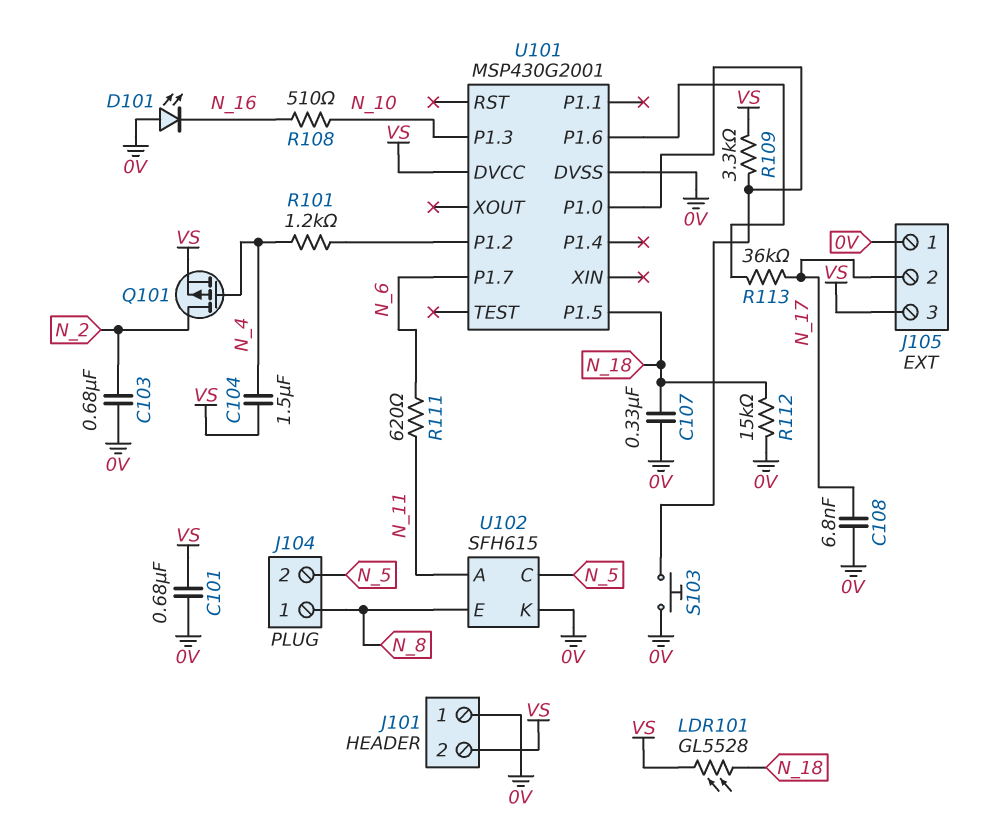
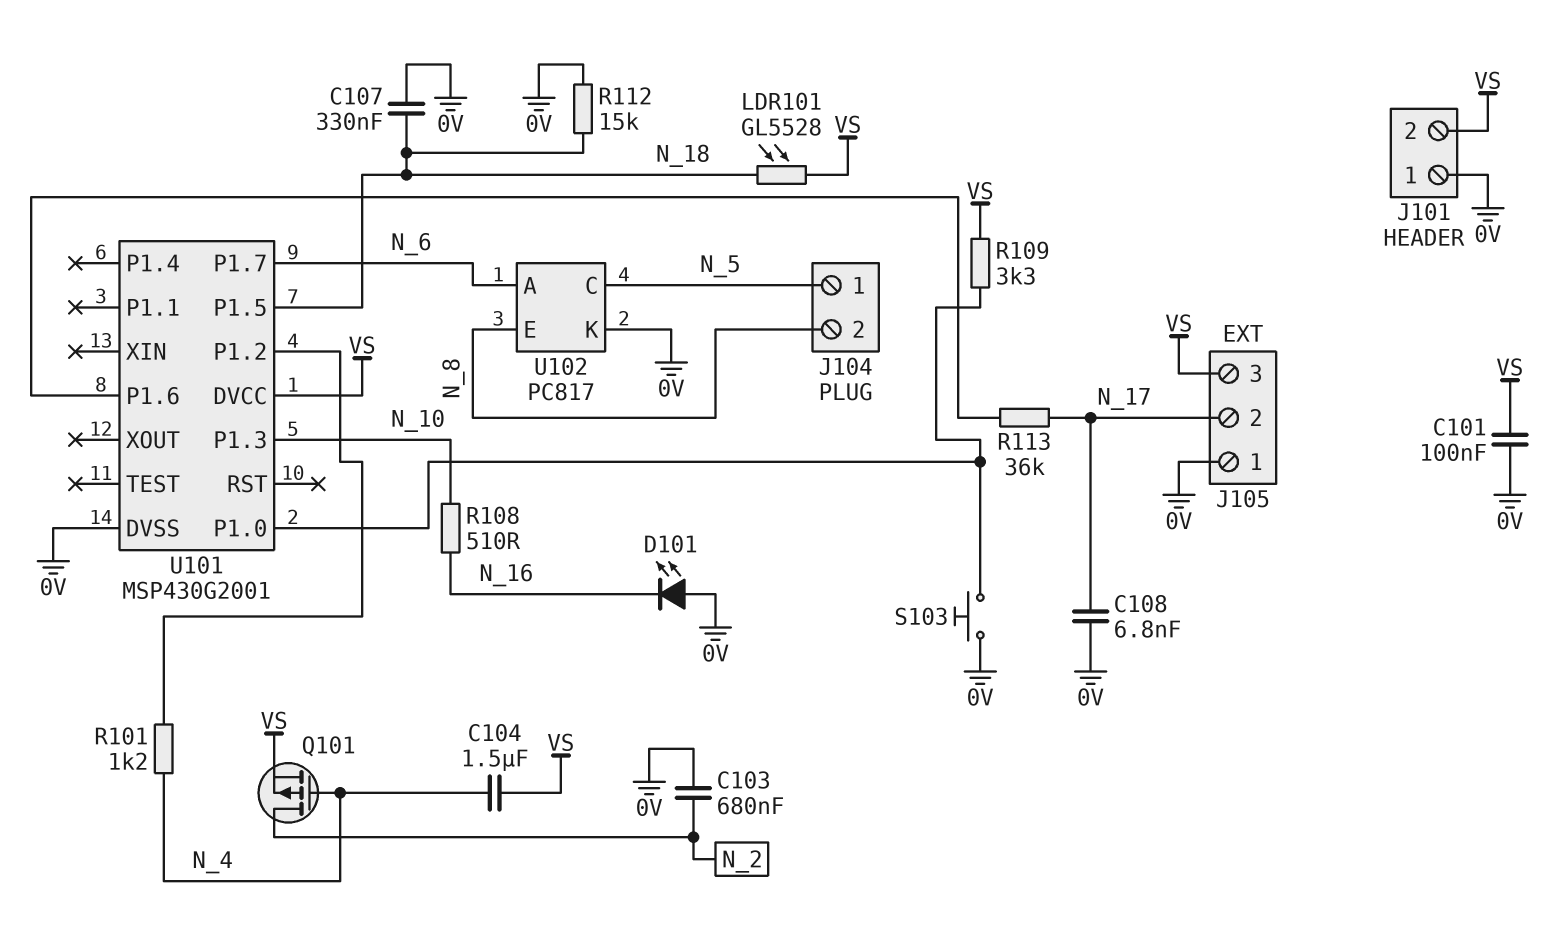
C101: 680nF (0V, VS) -> 100nF (0V, VS)
J104 pin 1: N_8 -> N_5
J104 pin 2: N_5 -> N_8
R111: 620 (N_6, N_11) -> none
U102: SFH615 -> PC817
U102 pin A: N_11 -> N_6

